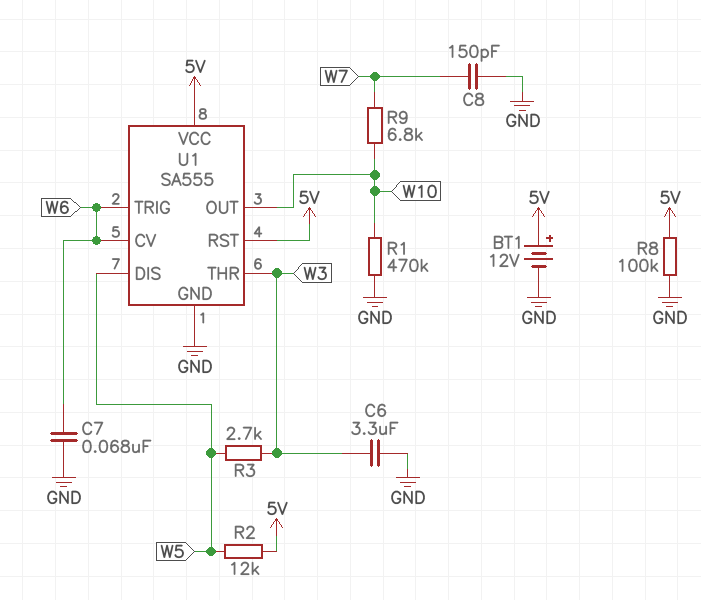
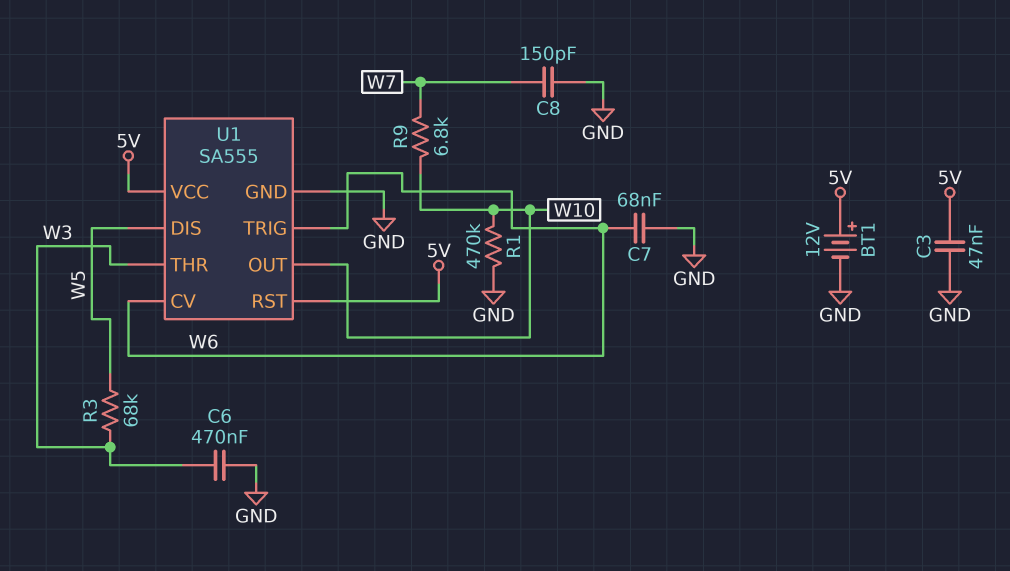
C3: none -> 47nF (5V, GND)
C6: 3.3uF (GND, W3) -> 470nF (GND, W3)
R2: 12k (5V, W5) -> none
R3: 2.7k (W3, W5) -> 68k (W3, W5)
R8: 100k (5V, GND) -> none

